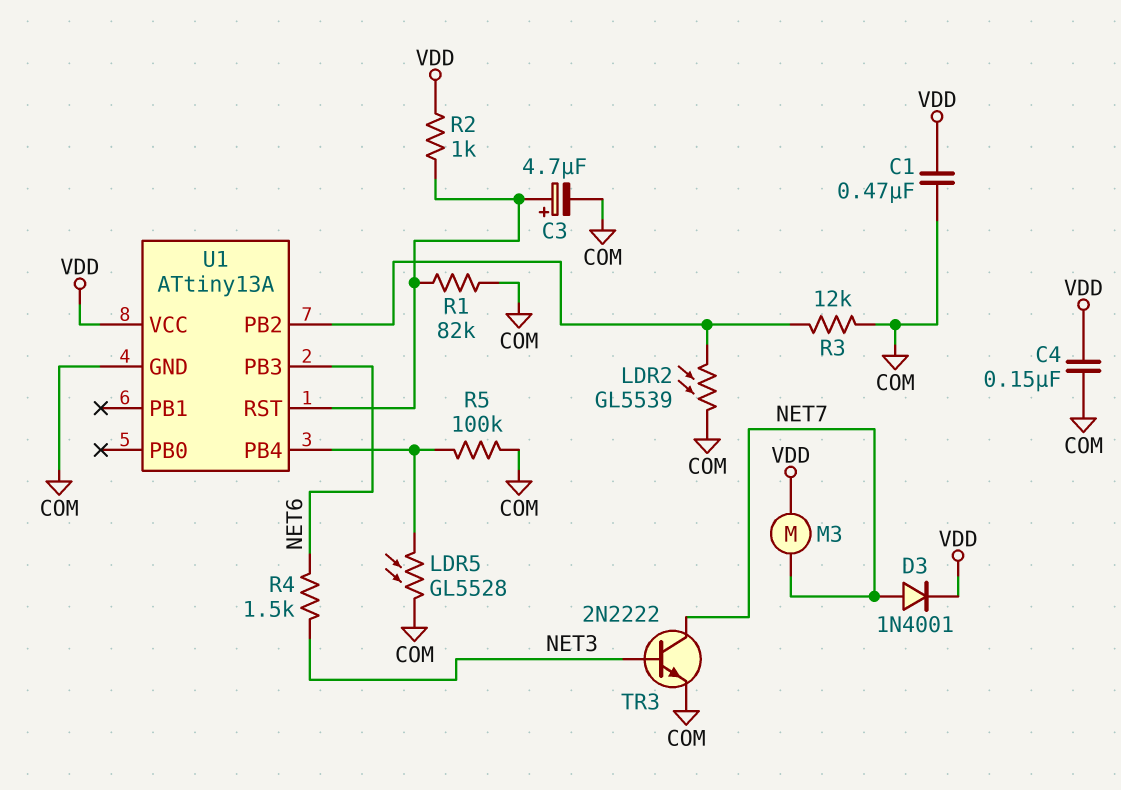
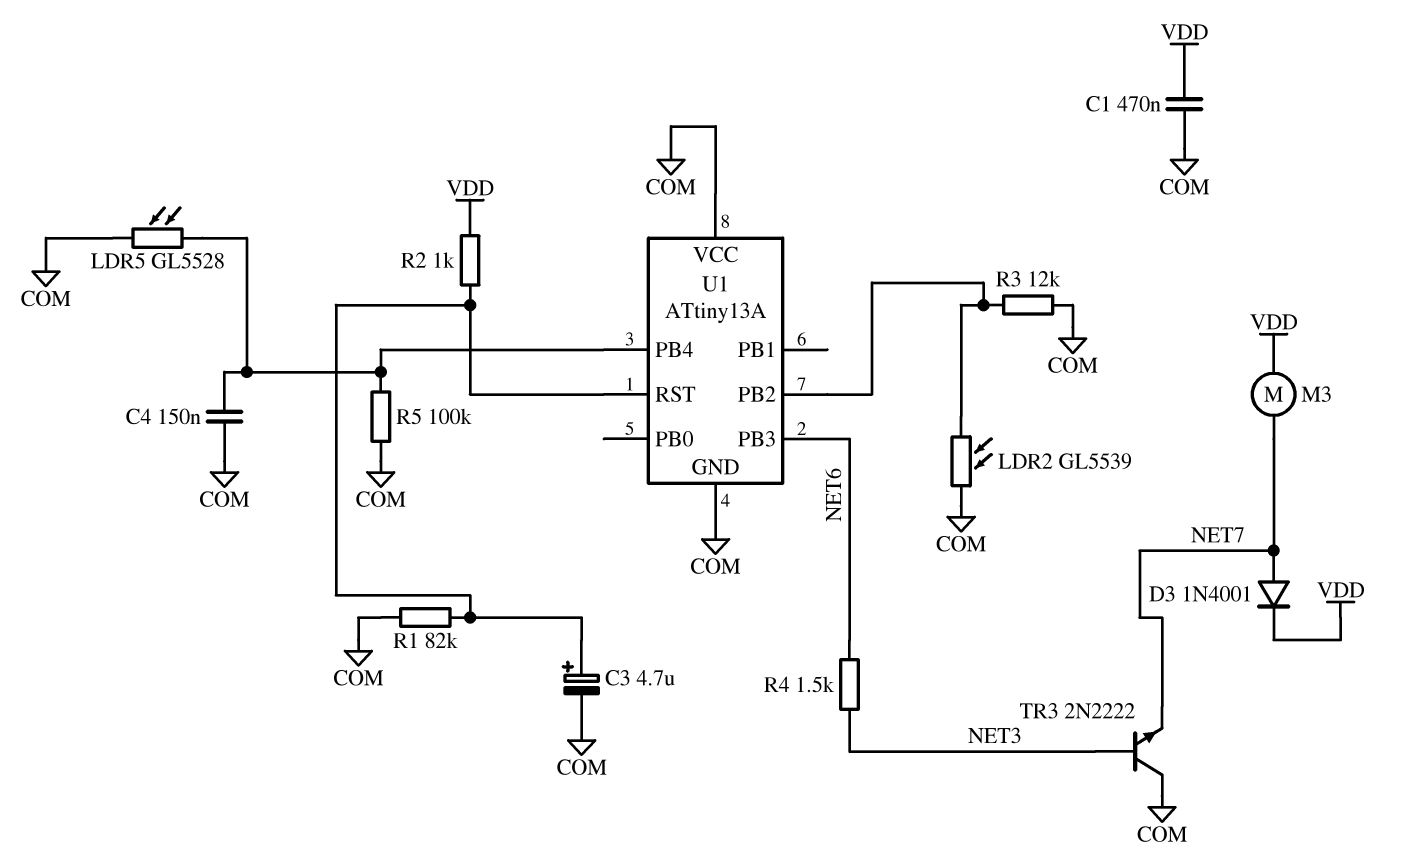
C4: 150nF (COM, VDD) -> 150nF (COM, U1/PB4)
TR3: NPN 2N2222 (B NET3, C NET7, E COM) -> NPN 2N2222 (B NET3, C COM, E NET7)
U1 pin VCC: VDD -> COM

